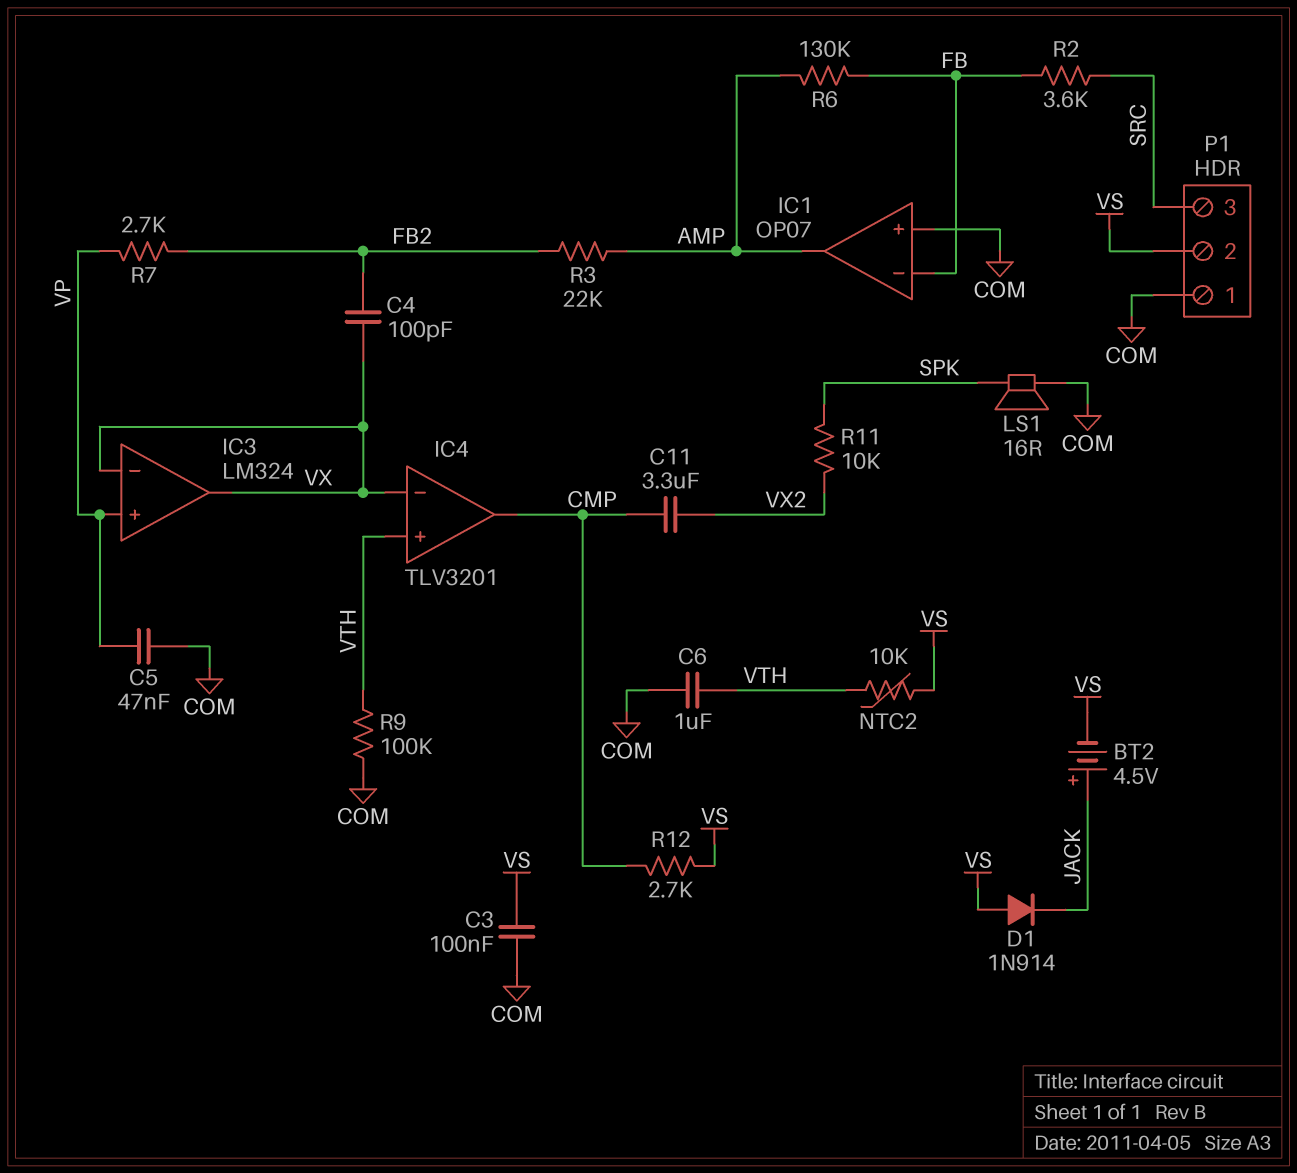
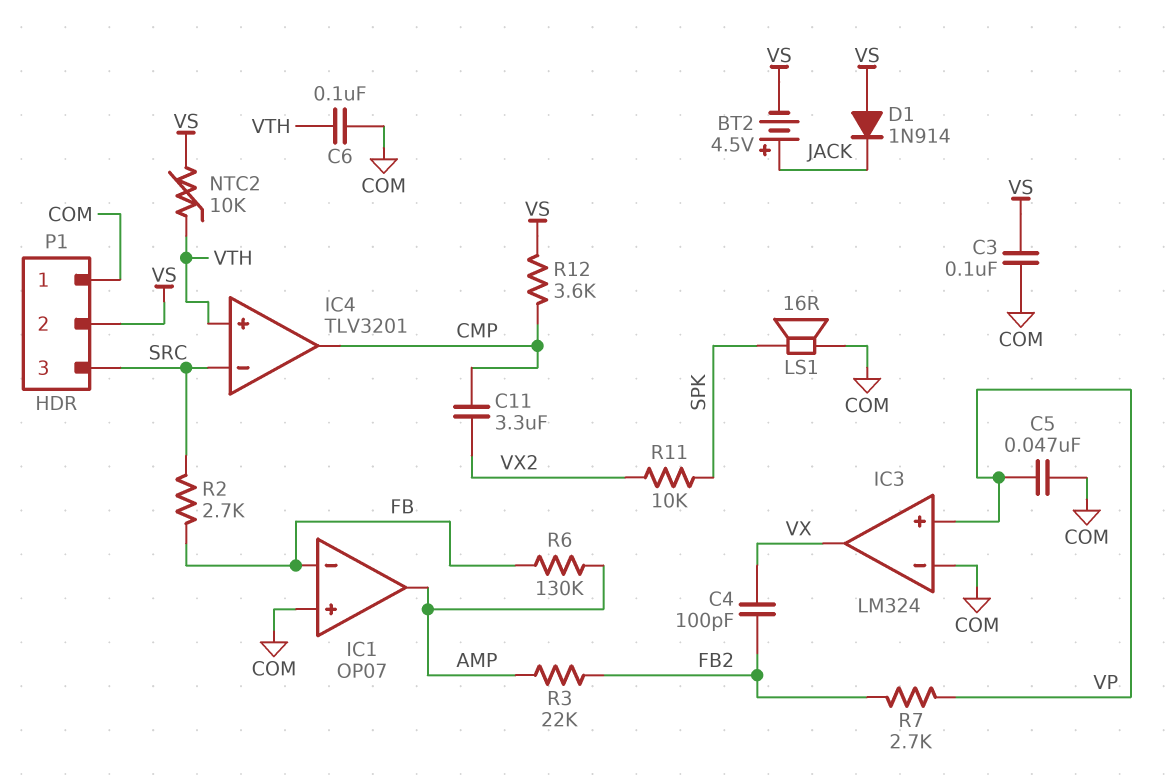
C6: 1uF (COM, VTH) -> 100nF (COM, VTH)
IC3 pin in-: VX -> COM
IC4 pin in-: VX -> SRC
R2: 3.6k (FB, SRC) -> 2.7k (FB, SRC)
R9: 100k (COM, VTH) -> none
R12: 2.7k (CMP, VS) -> 3.6k (CMP, VS)

